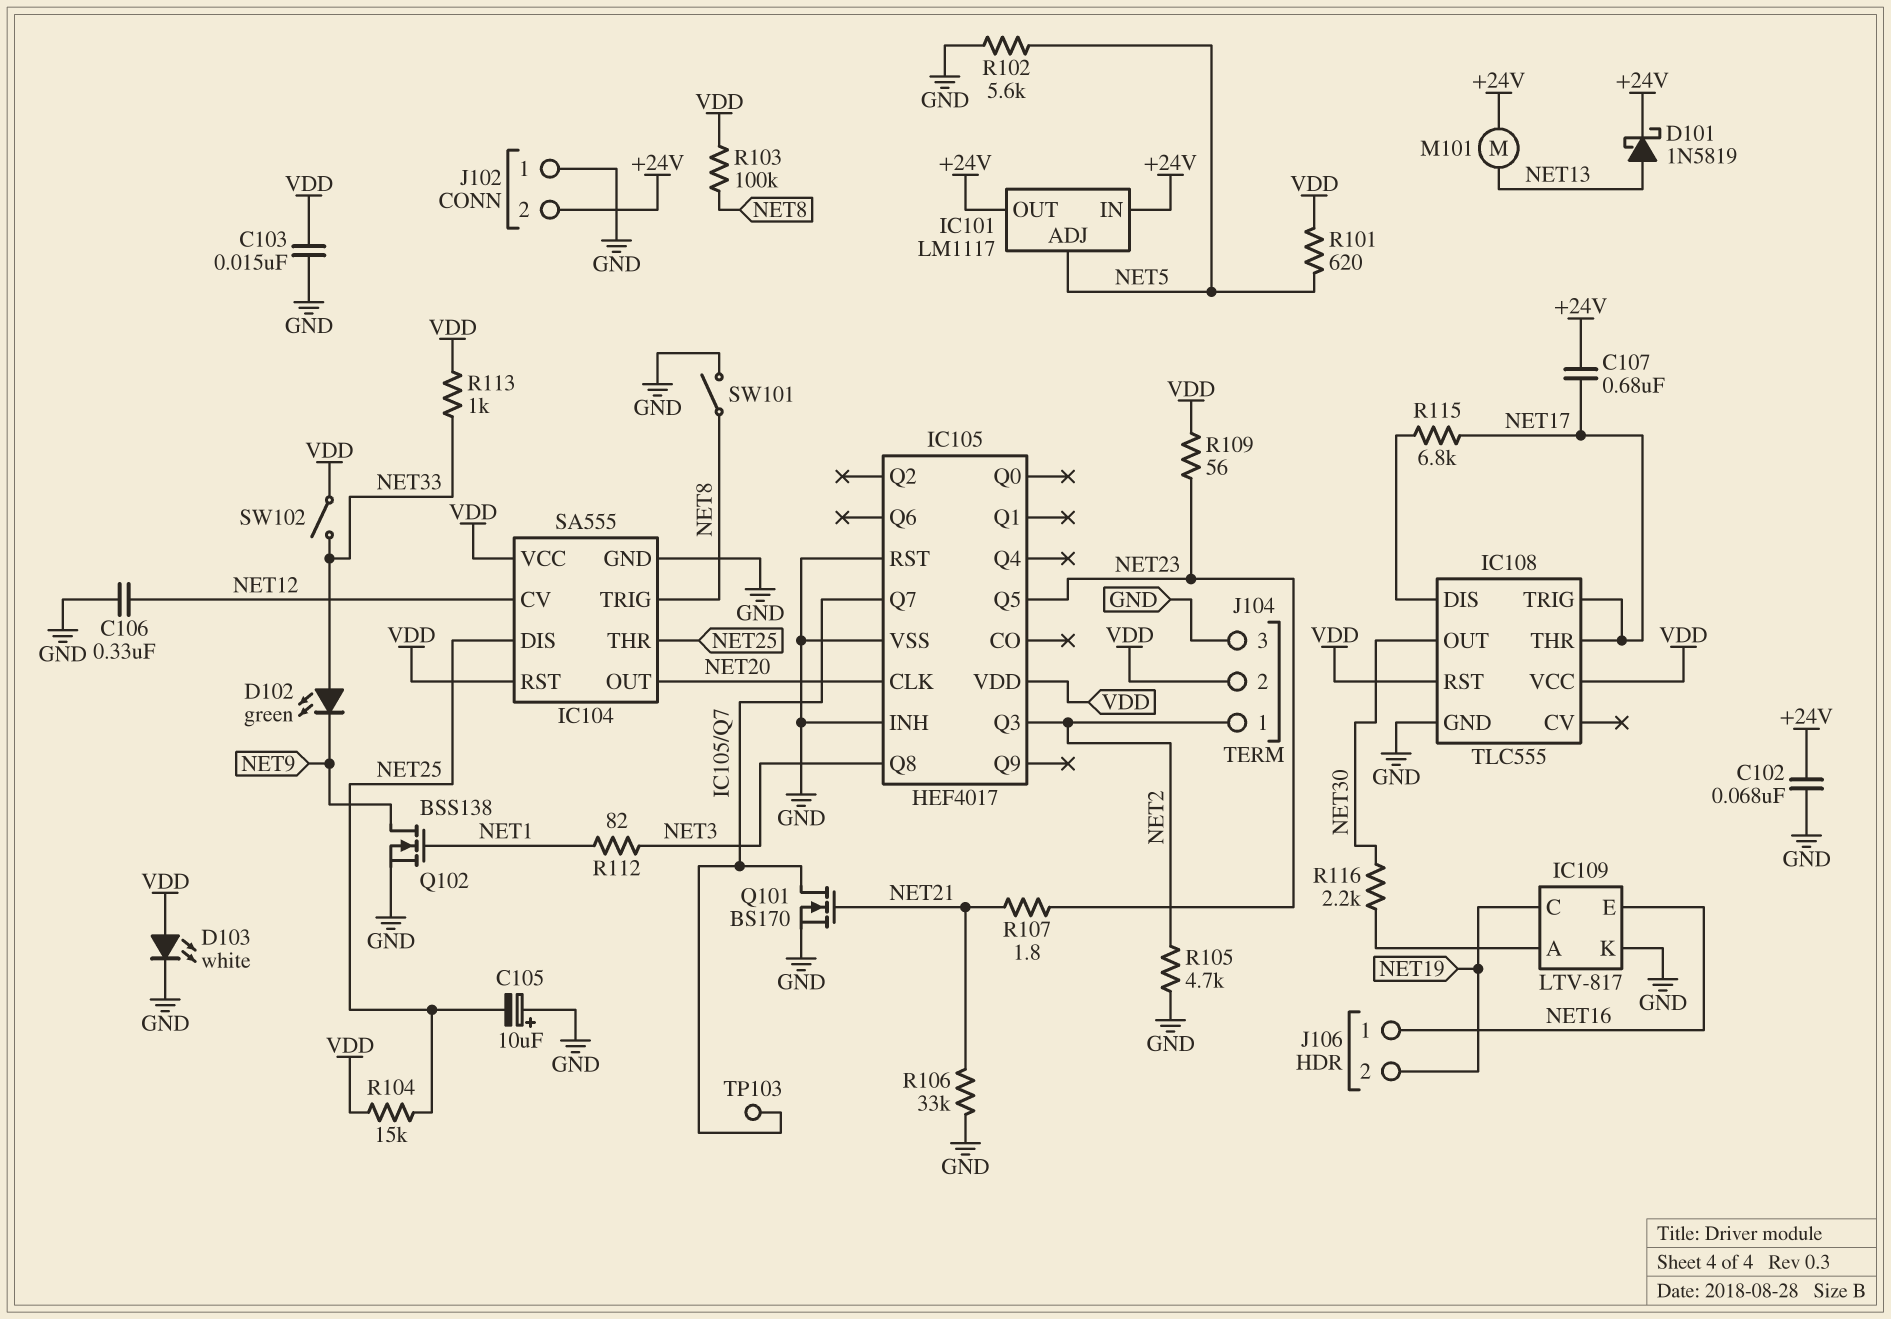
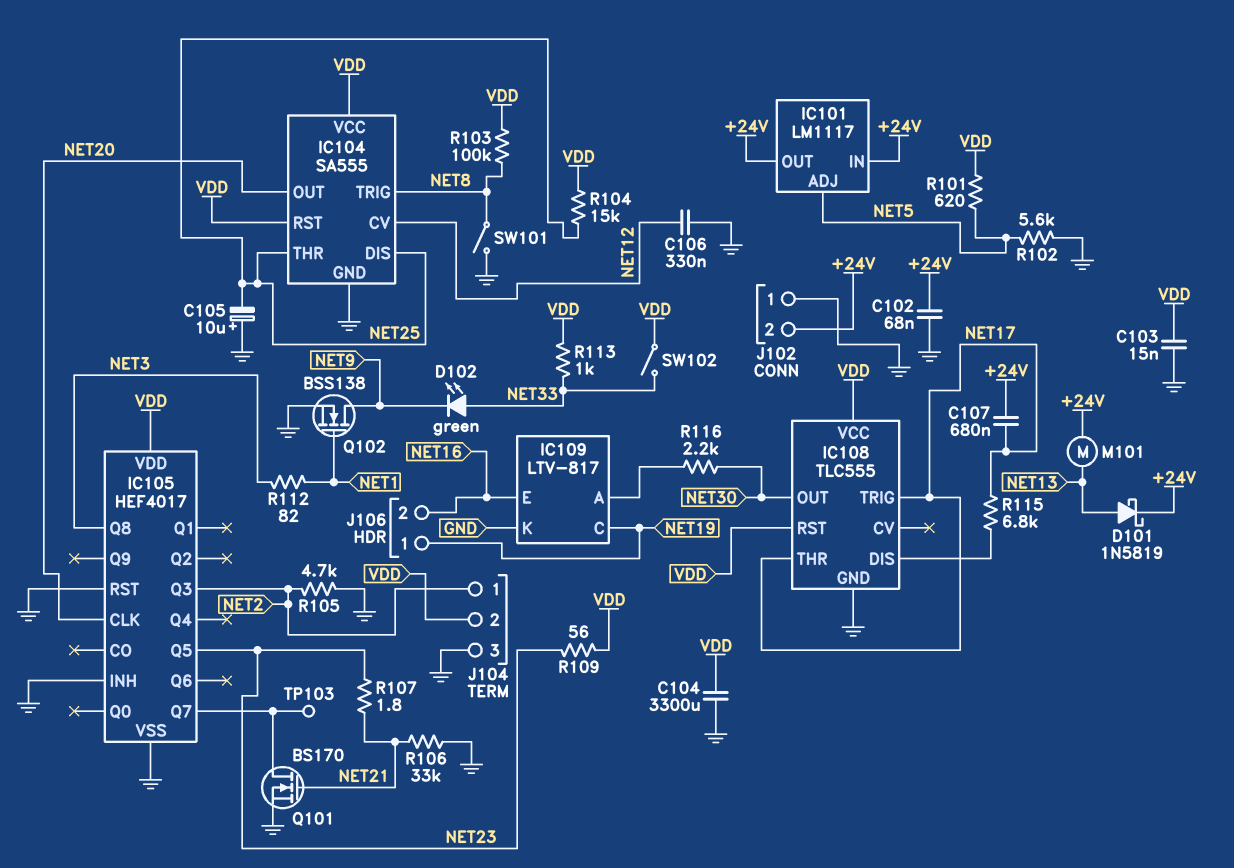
C104: none -> 3300uF (GND, VDD)
D103: LED white (A VDD, K GND) -> none
J106 pin 1: NET16 -> NET19
J106 pin 2: NET19 -> NET16

